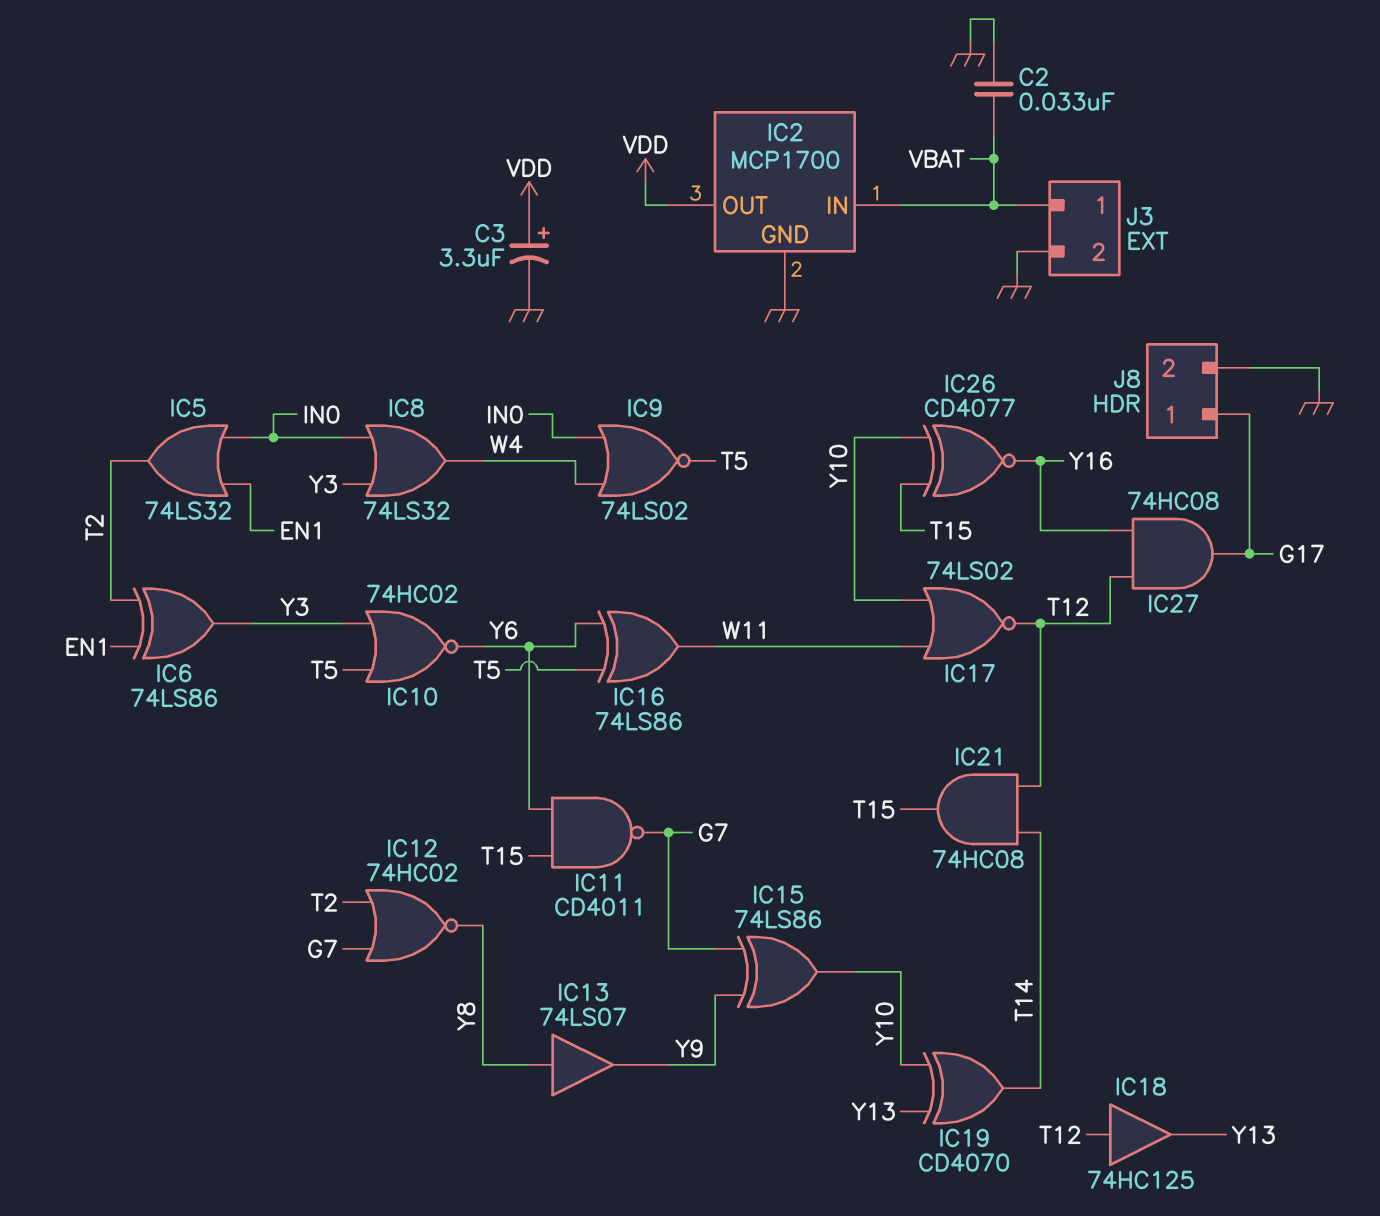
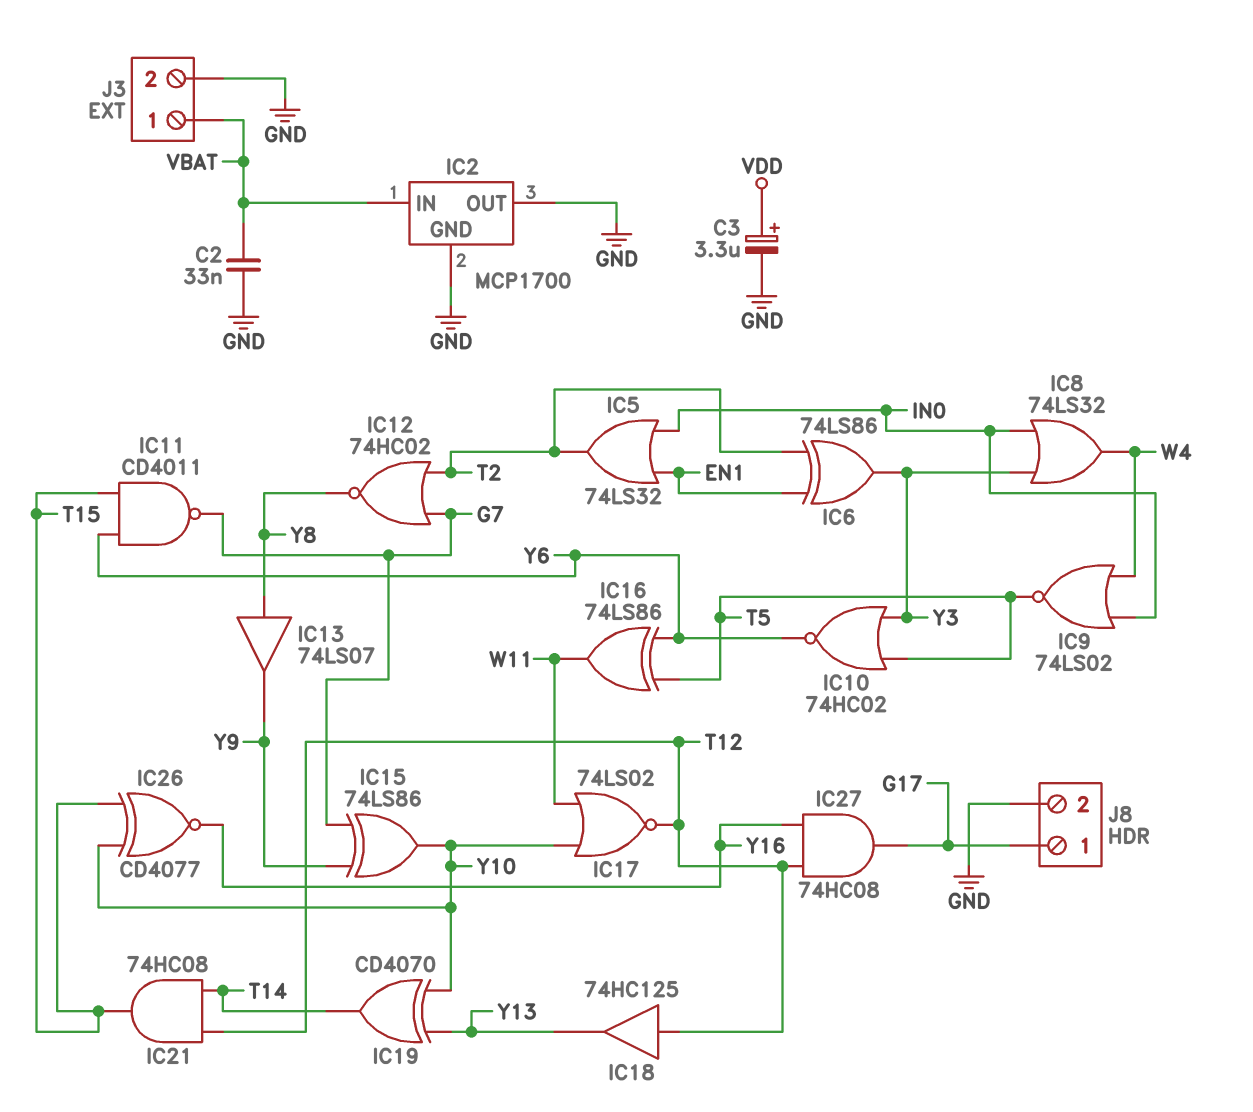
IC2 pin OUT: VDD -> GND

